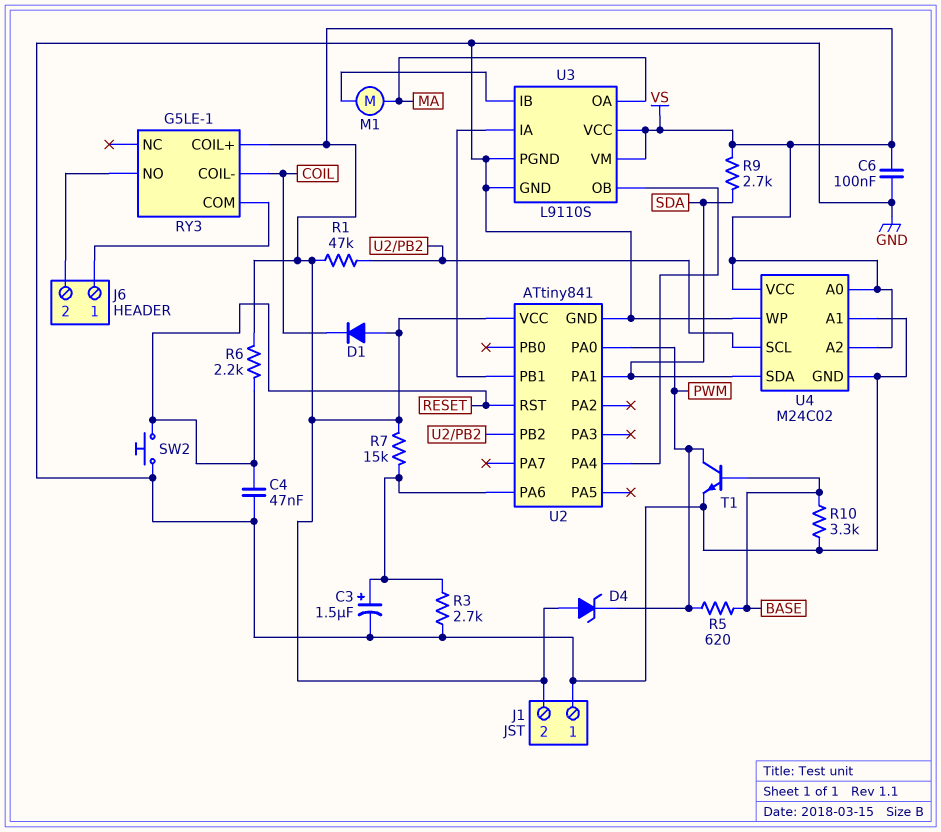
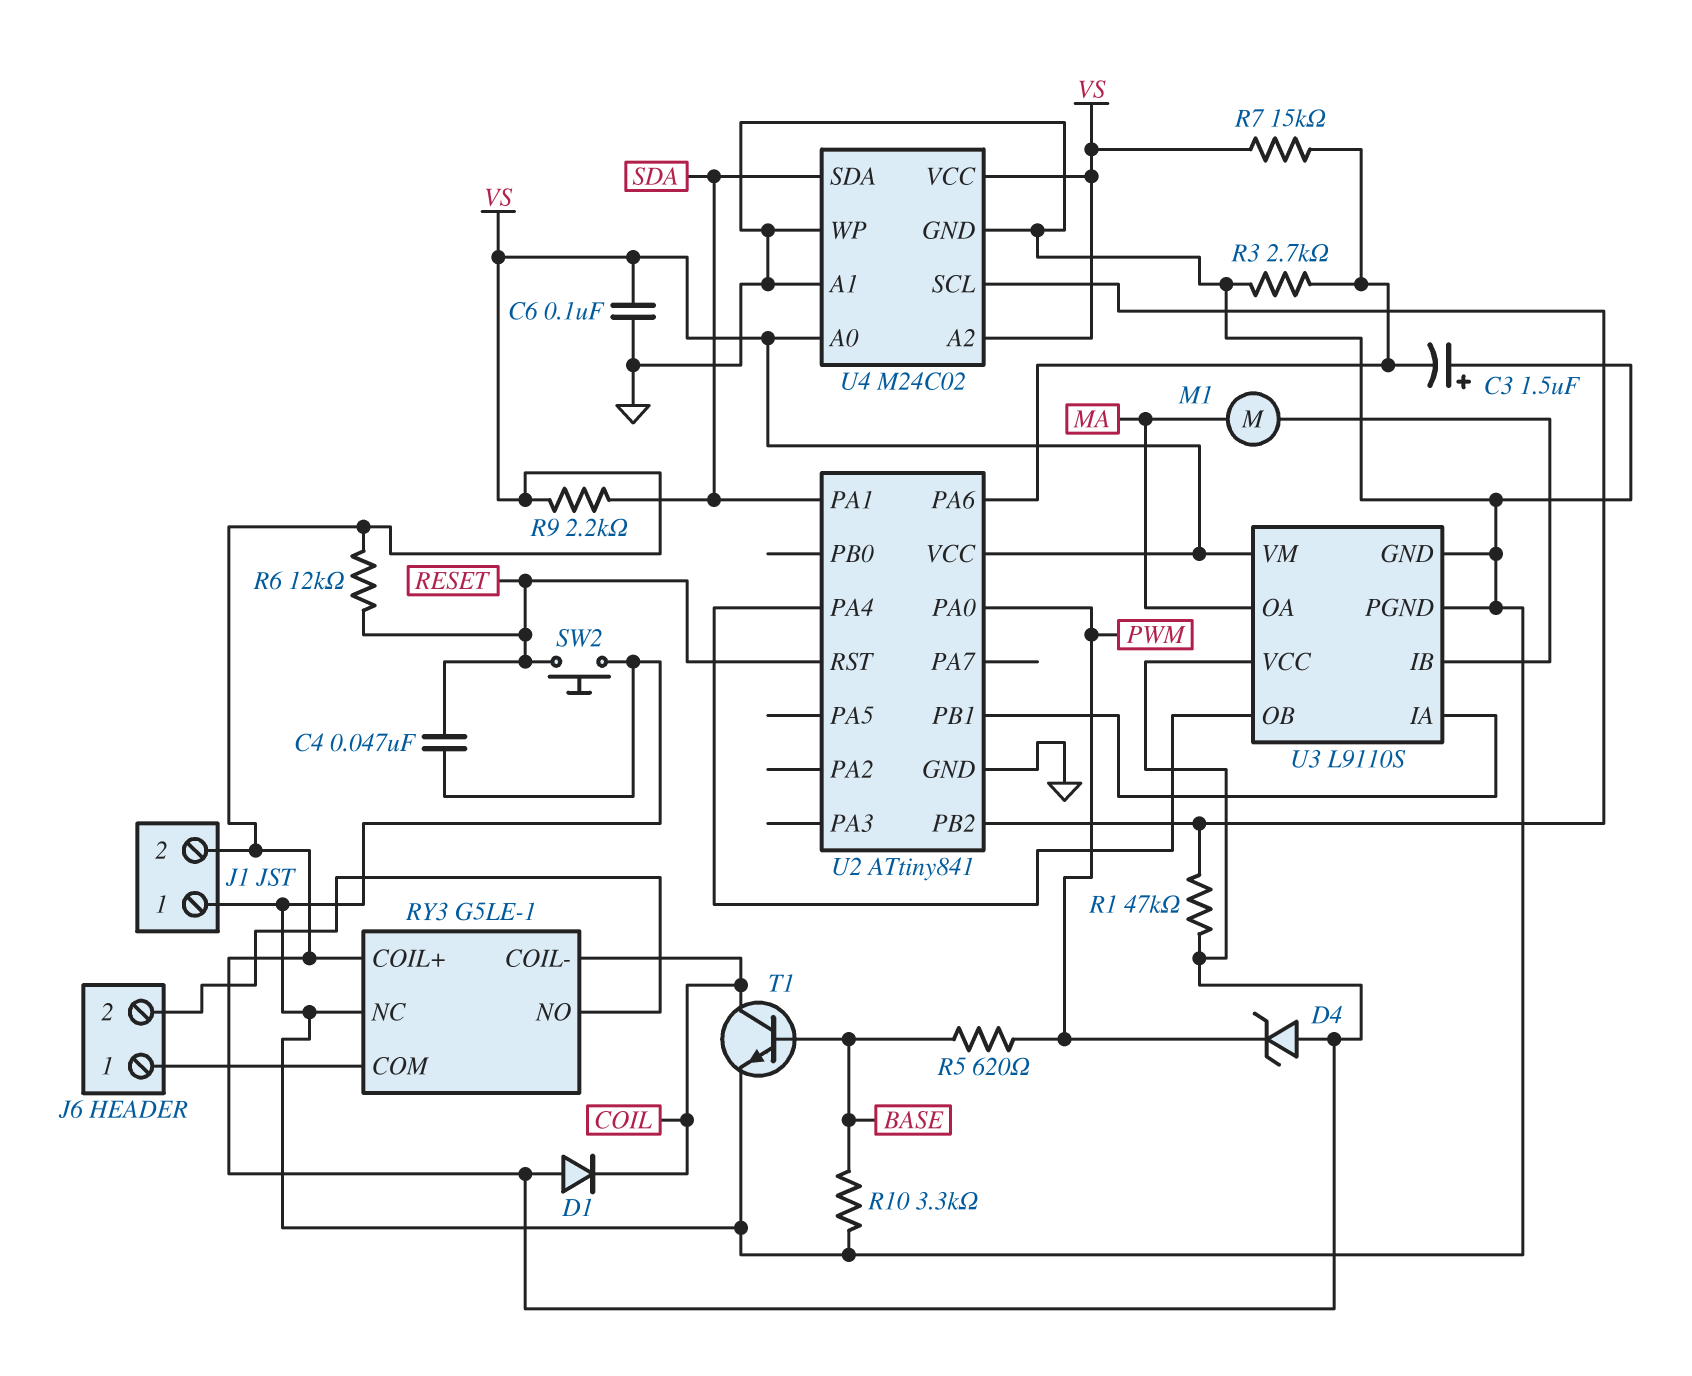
C3: 1.5uF (plus U2/PA6, minus GND) -> 1.5uF (plus GND, minus U2/PA6)
R6: 2.2k (RESET, VS) -> 12k (RESET, VS)
R9: 2.7k (SDA, VS) -> 2.2k (SDA, VS)
RY3 pin NC: none -> GND
T1: NPN (B BASE, C PWM, E GND) -> NPN (B BASE, C COIL, E GND)

